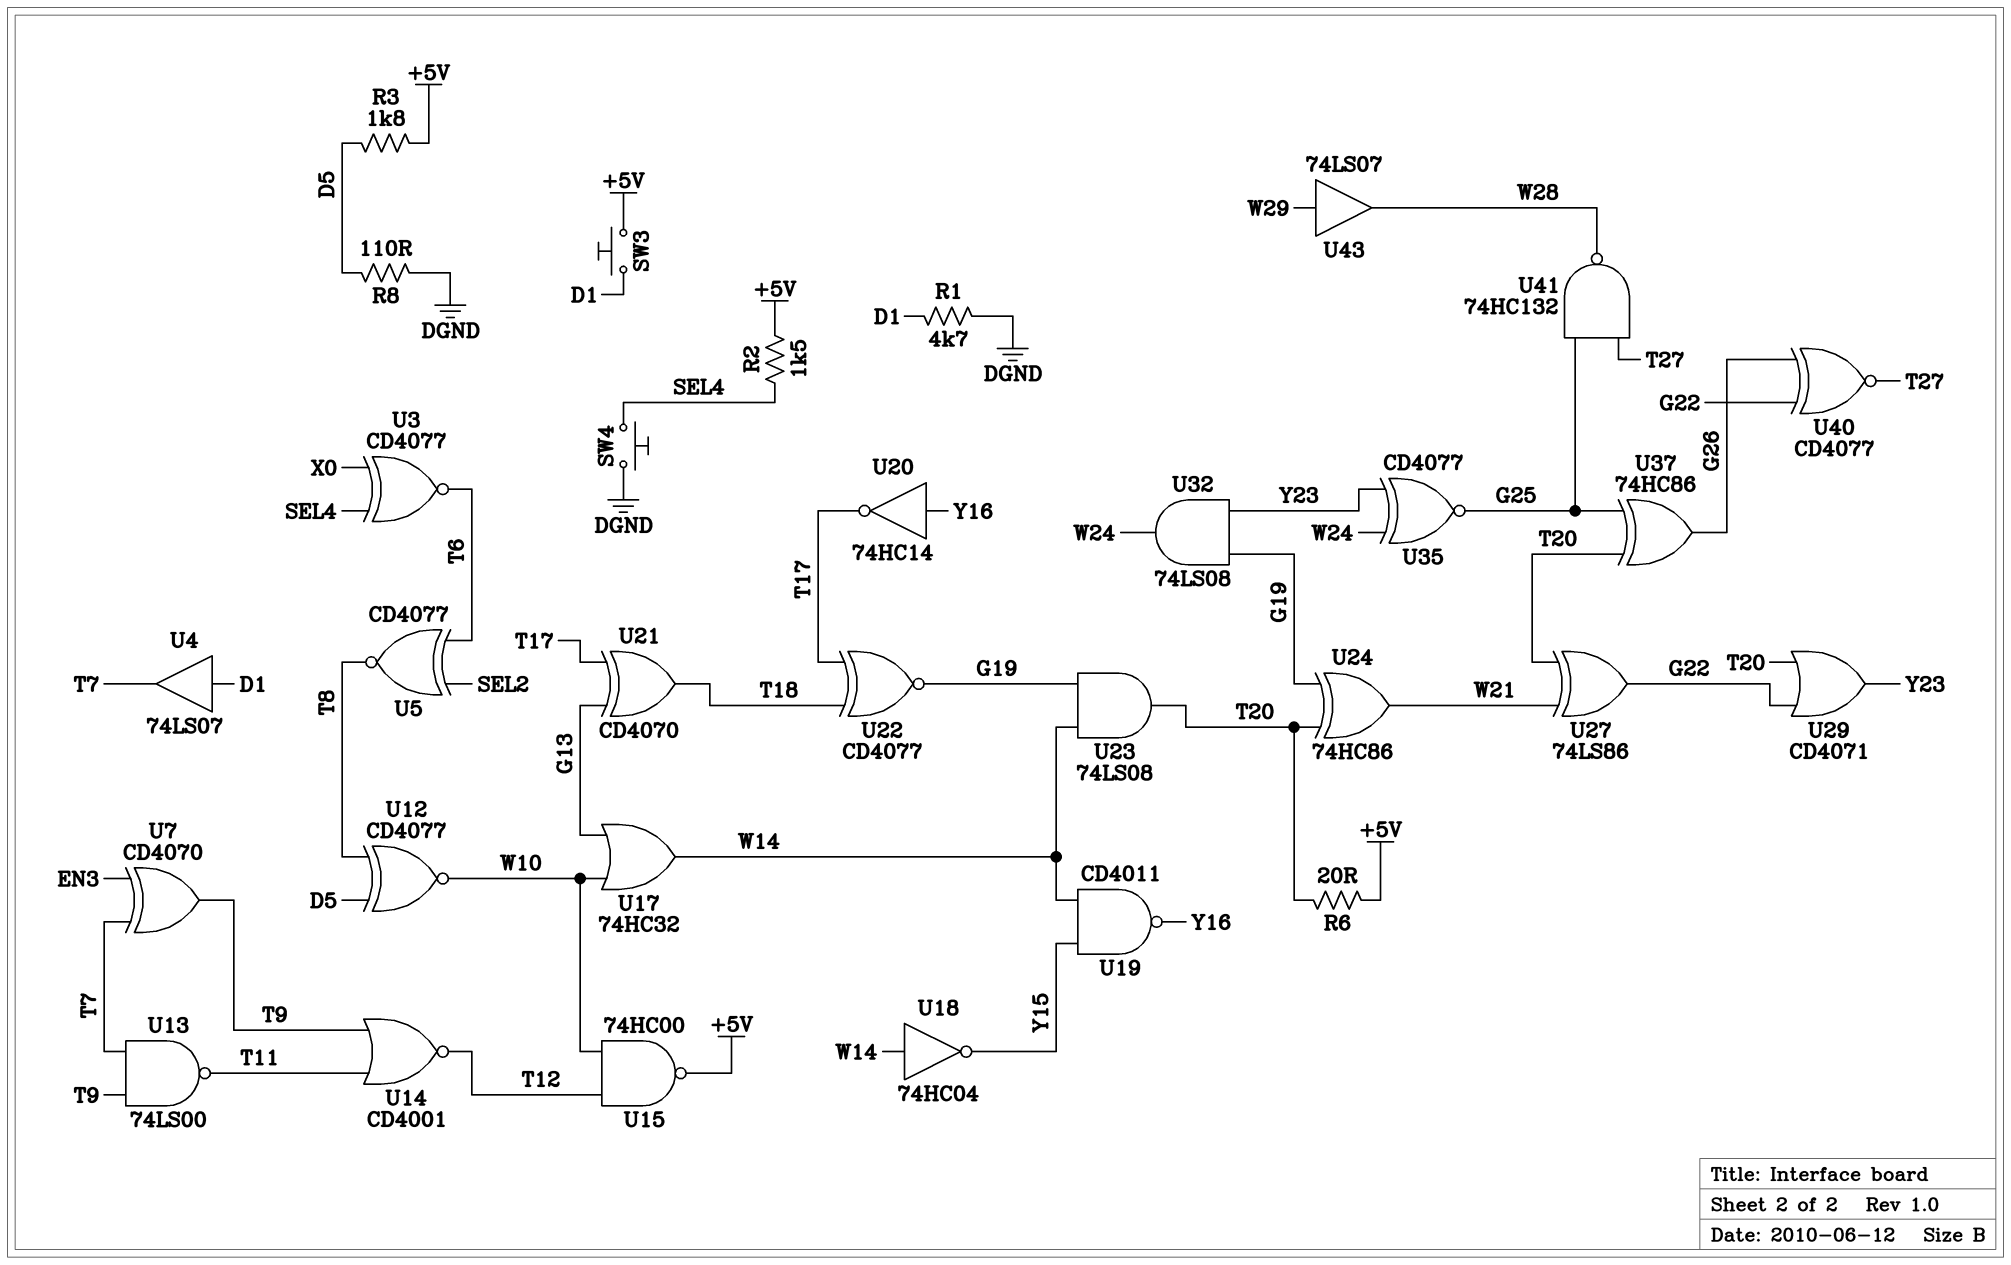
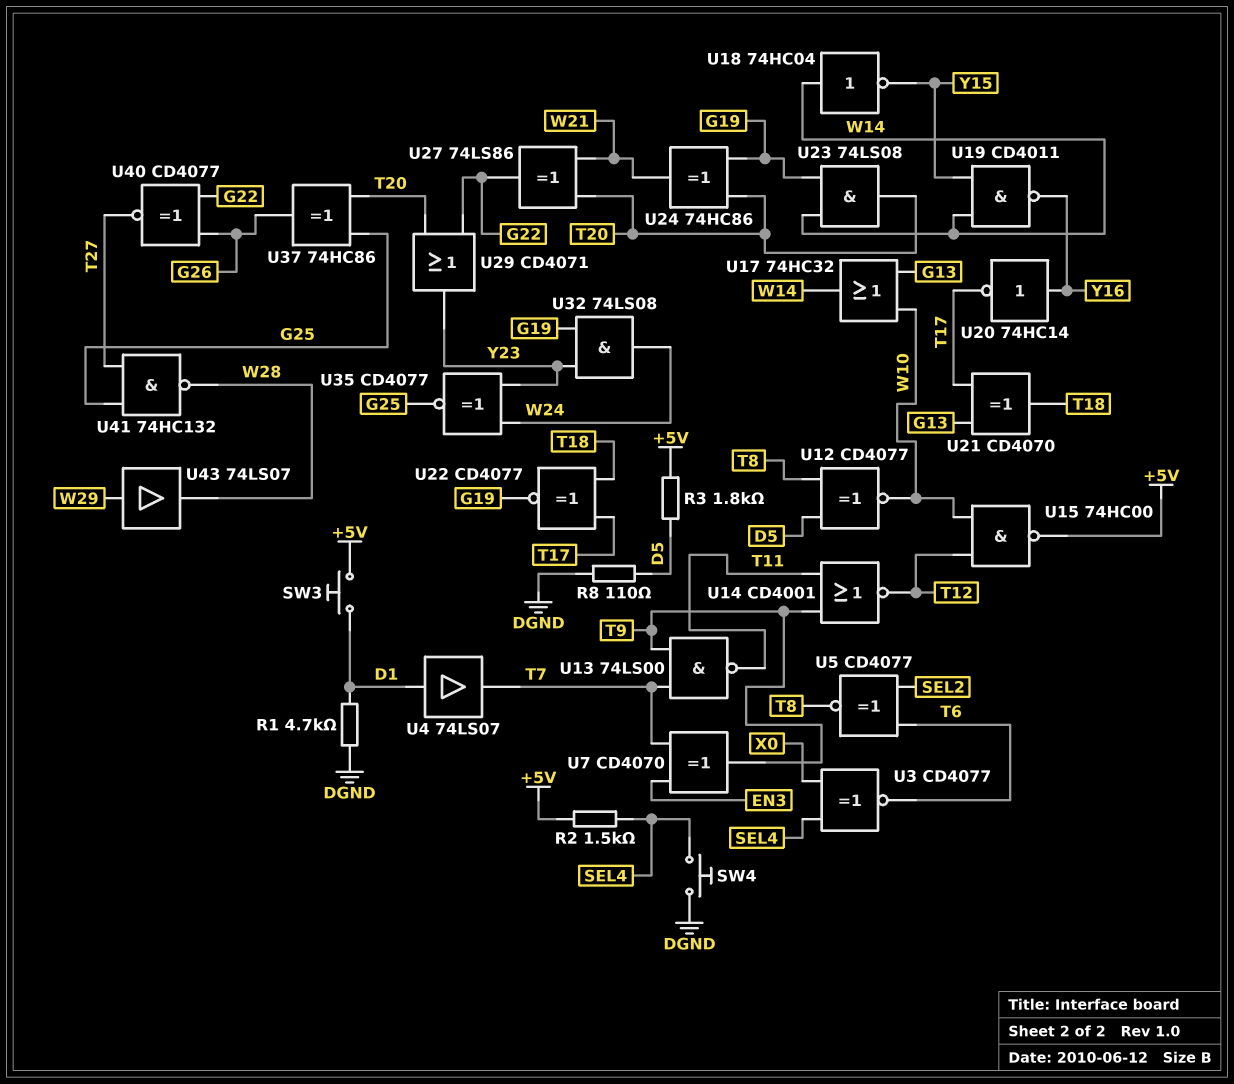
R6: 20 (+5V, T20) -> none

